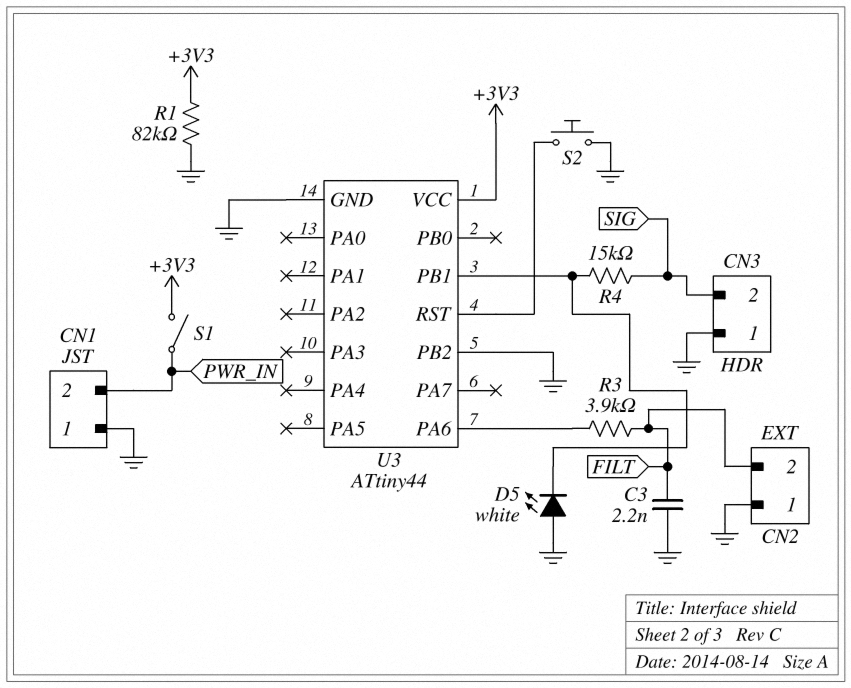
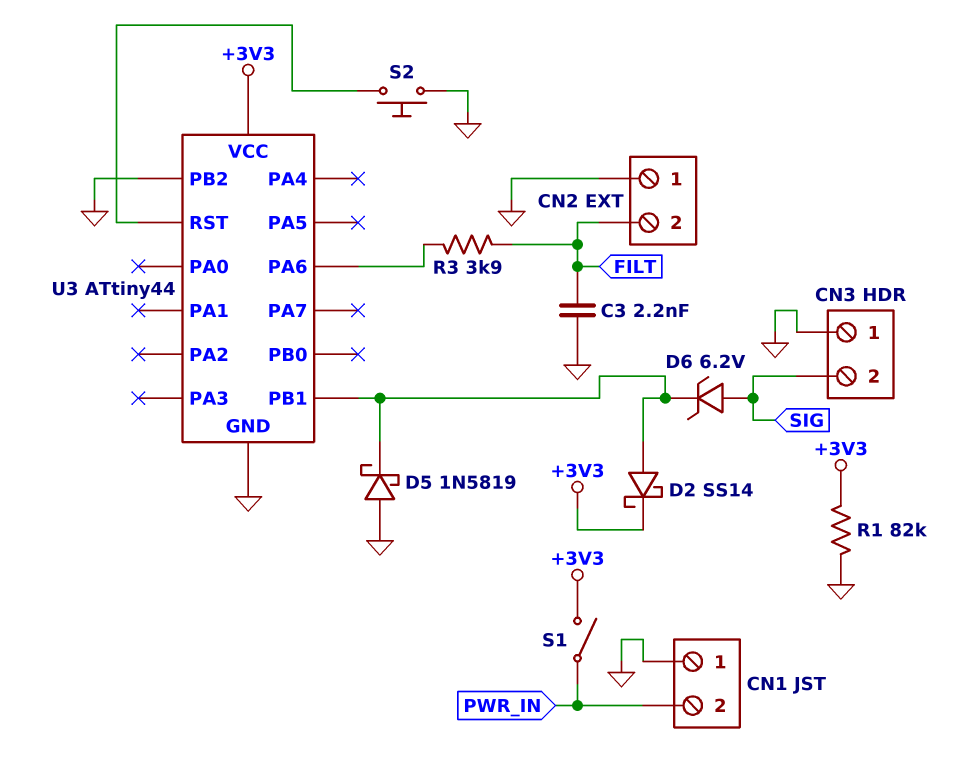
D2: none -> schottky SS14 (A U3/PB1, K +3V3)
D5: LED white (A GND, K U3/PB1) -> schottky 1N5819 (A GND, K U3/PB1)
D6: none -> zener 6.2V (A SIG, K U3/PB1)
R4: 15k (SIG, U3/PB1) -> none

